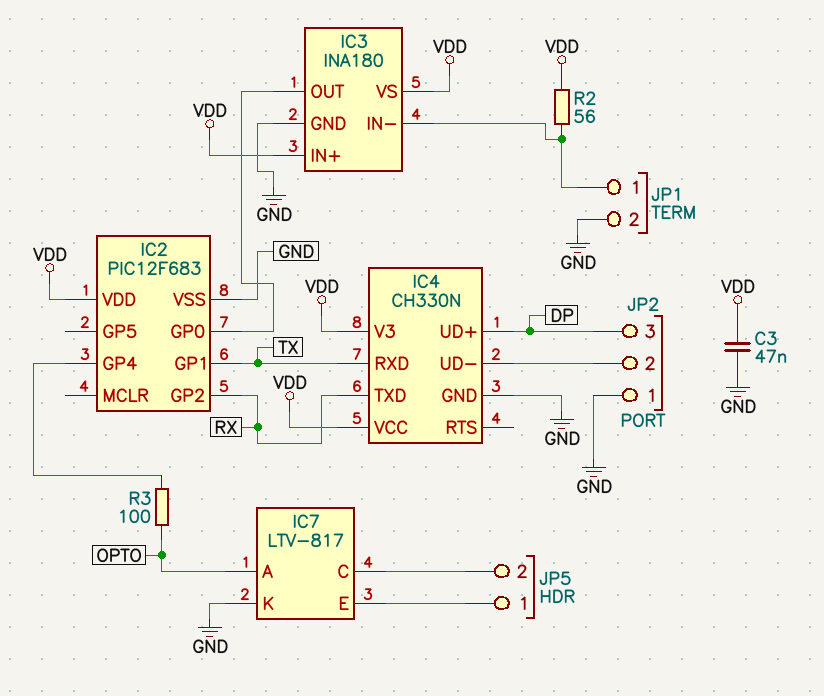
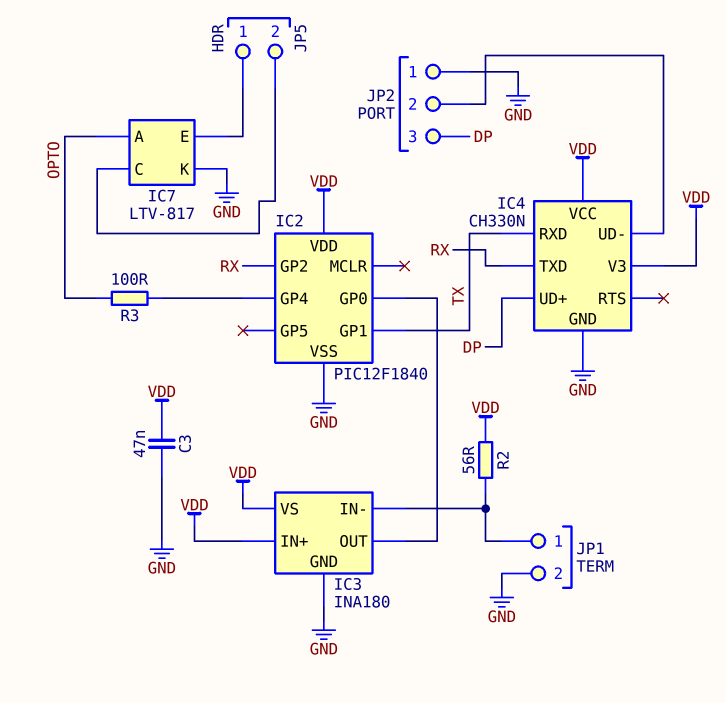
IC2: PIC12F683 -> PIC12F1840

